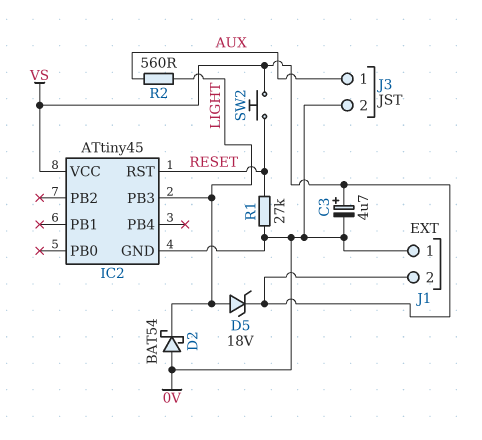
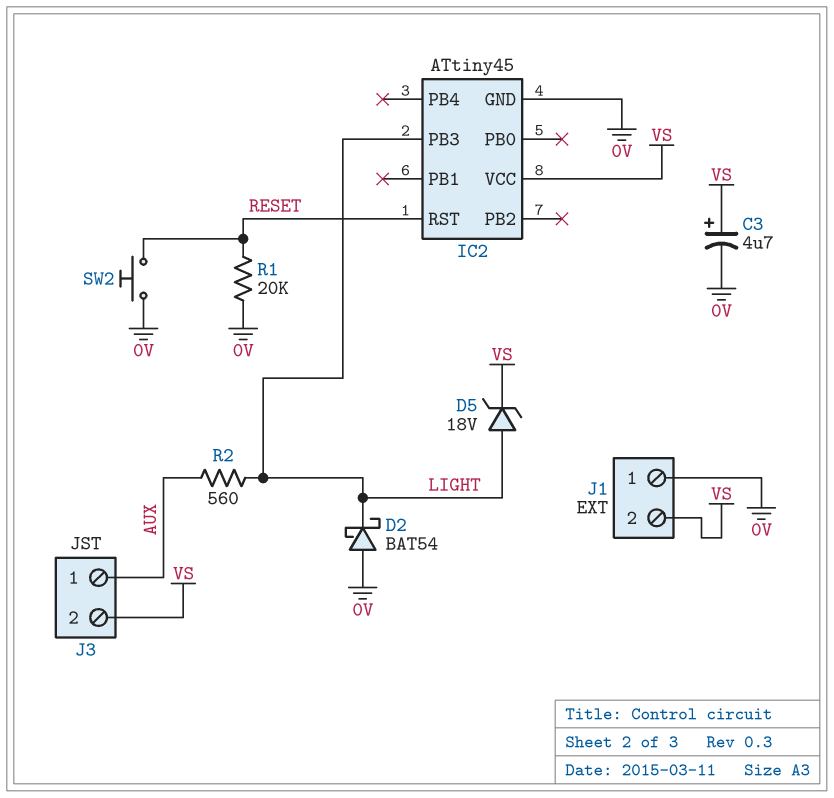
J3 pin 2: 0V -> VS
R1: 27k (0V, RESET) -> 20k (0V, RESET)
SW2: button (RESET, VS) -> button (0V, RESET)

